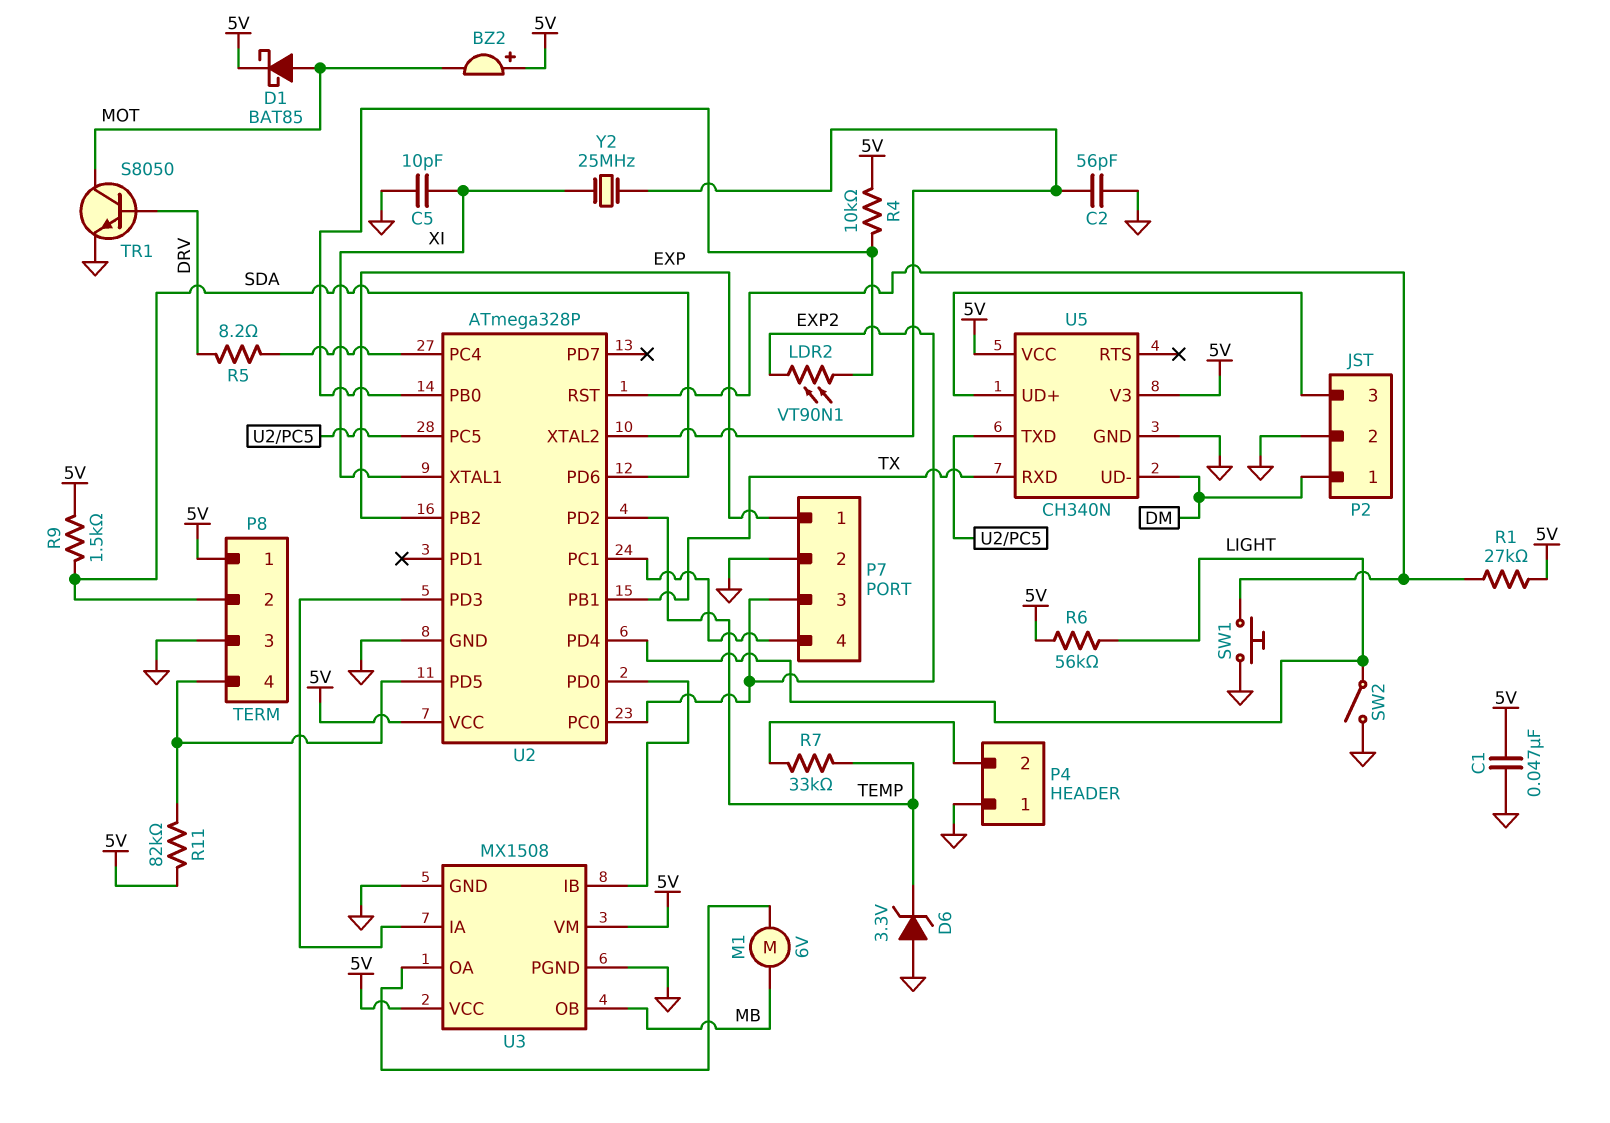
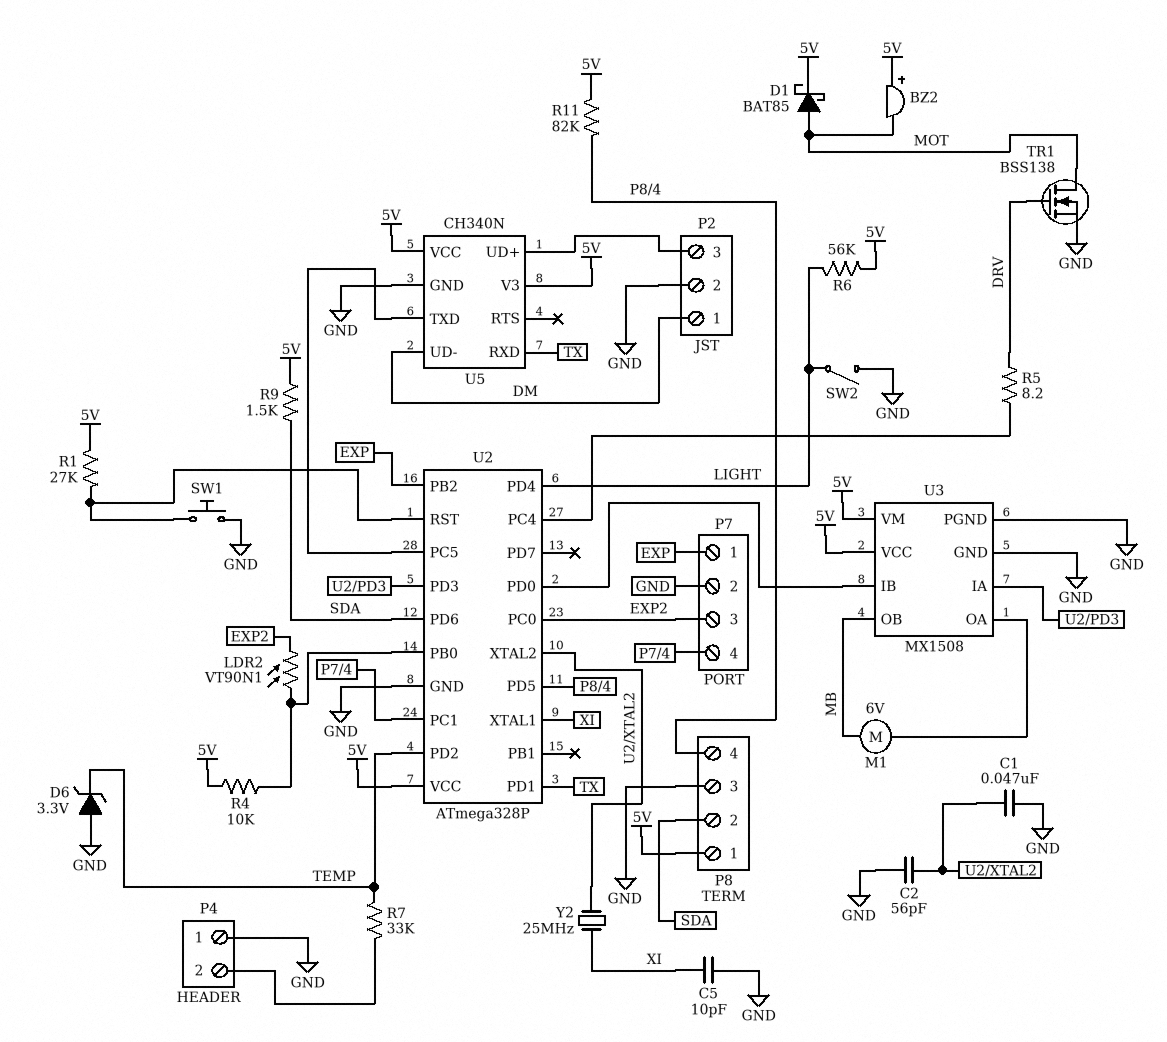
C1: 47nF (5V, GND) -> 47nF (GND, U2/XTAL2)
TR1: NPN S8050 (B DRV, C MOT, E GND) -> NMOS BSS138 (G DRV, D MOT, S GND)
U2 pin PB1: TX -> none
U2 pin PD1: none -> TX

